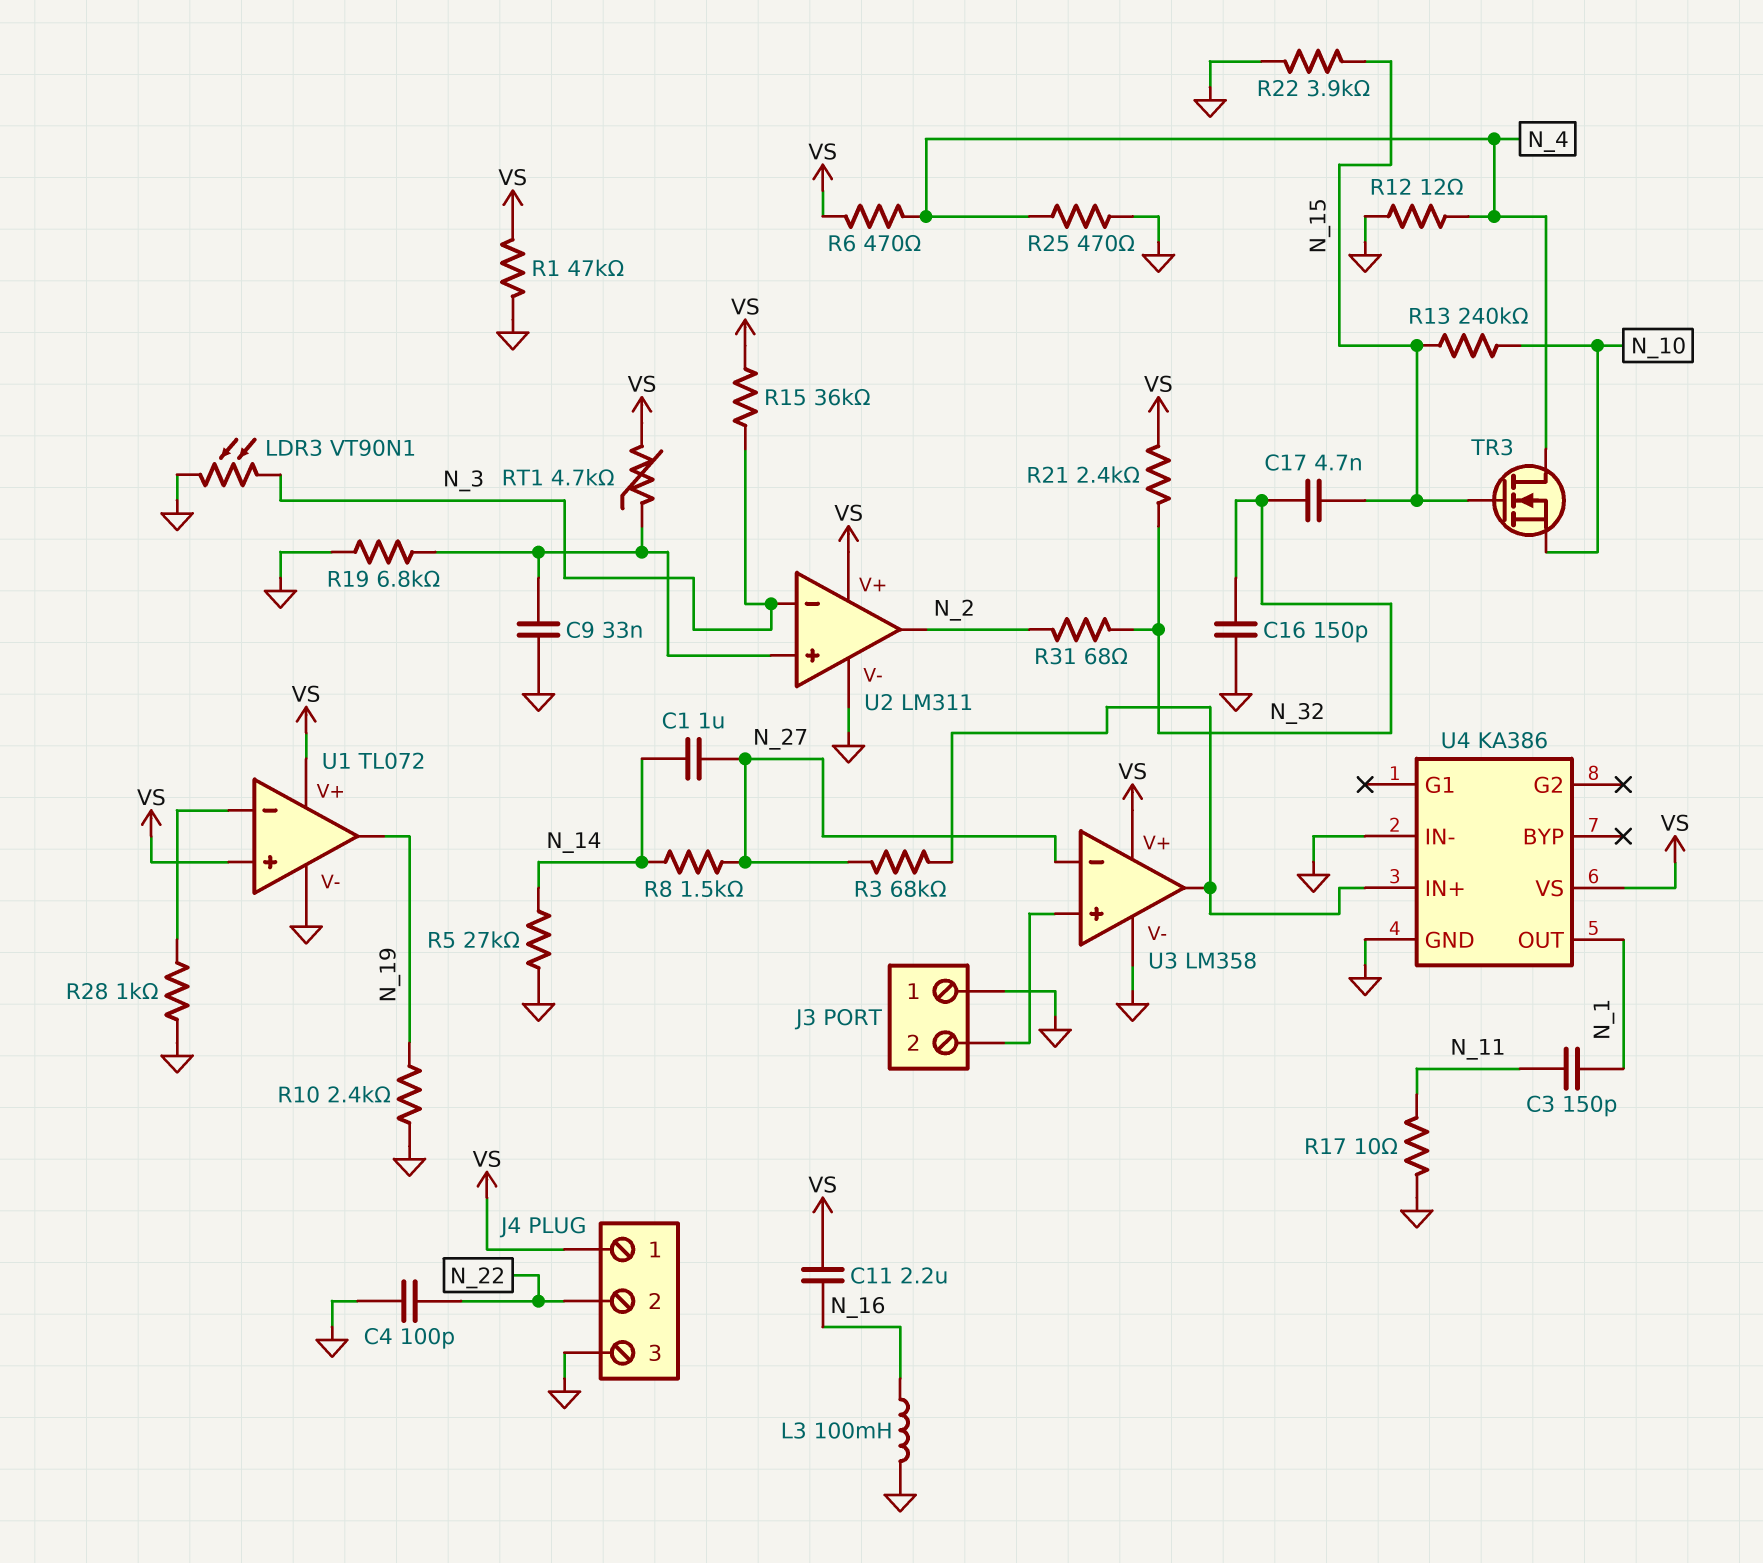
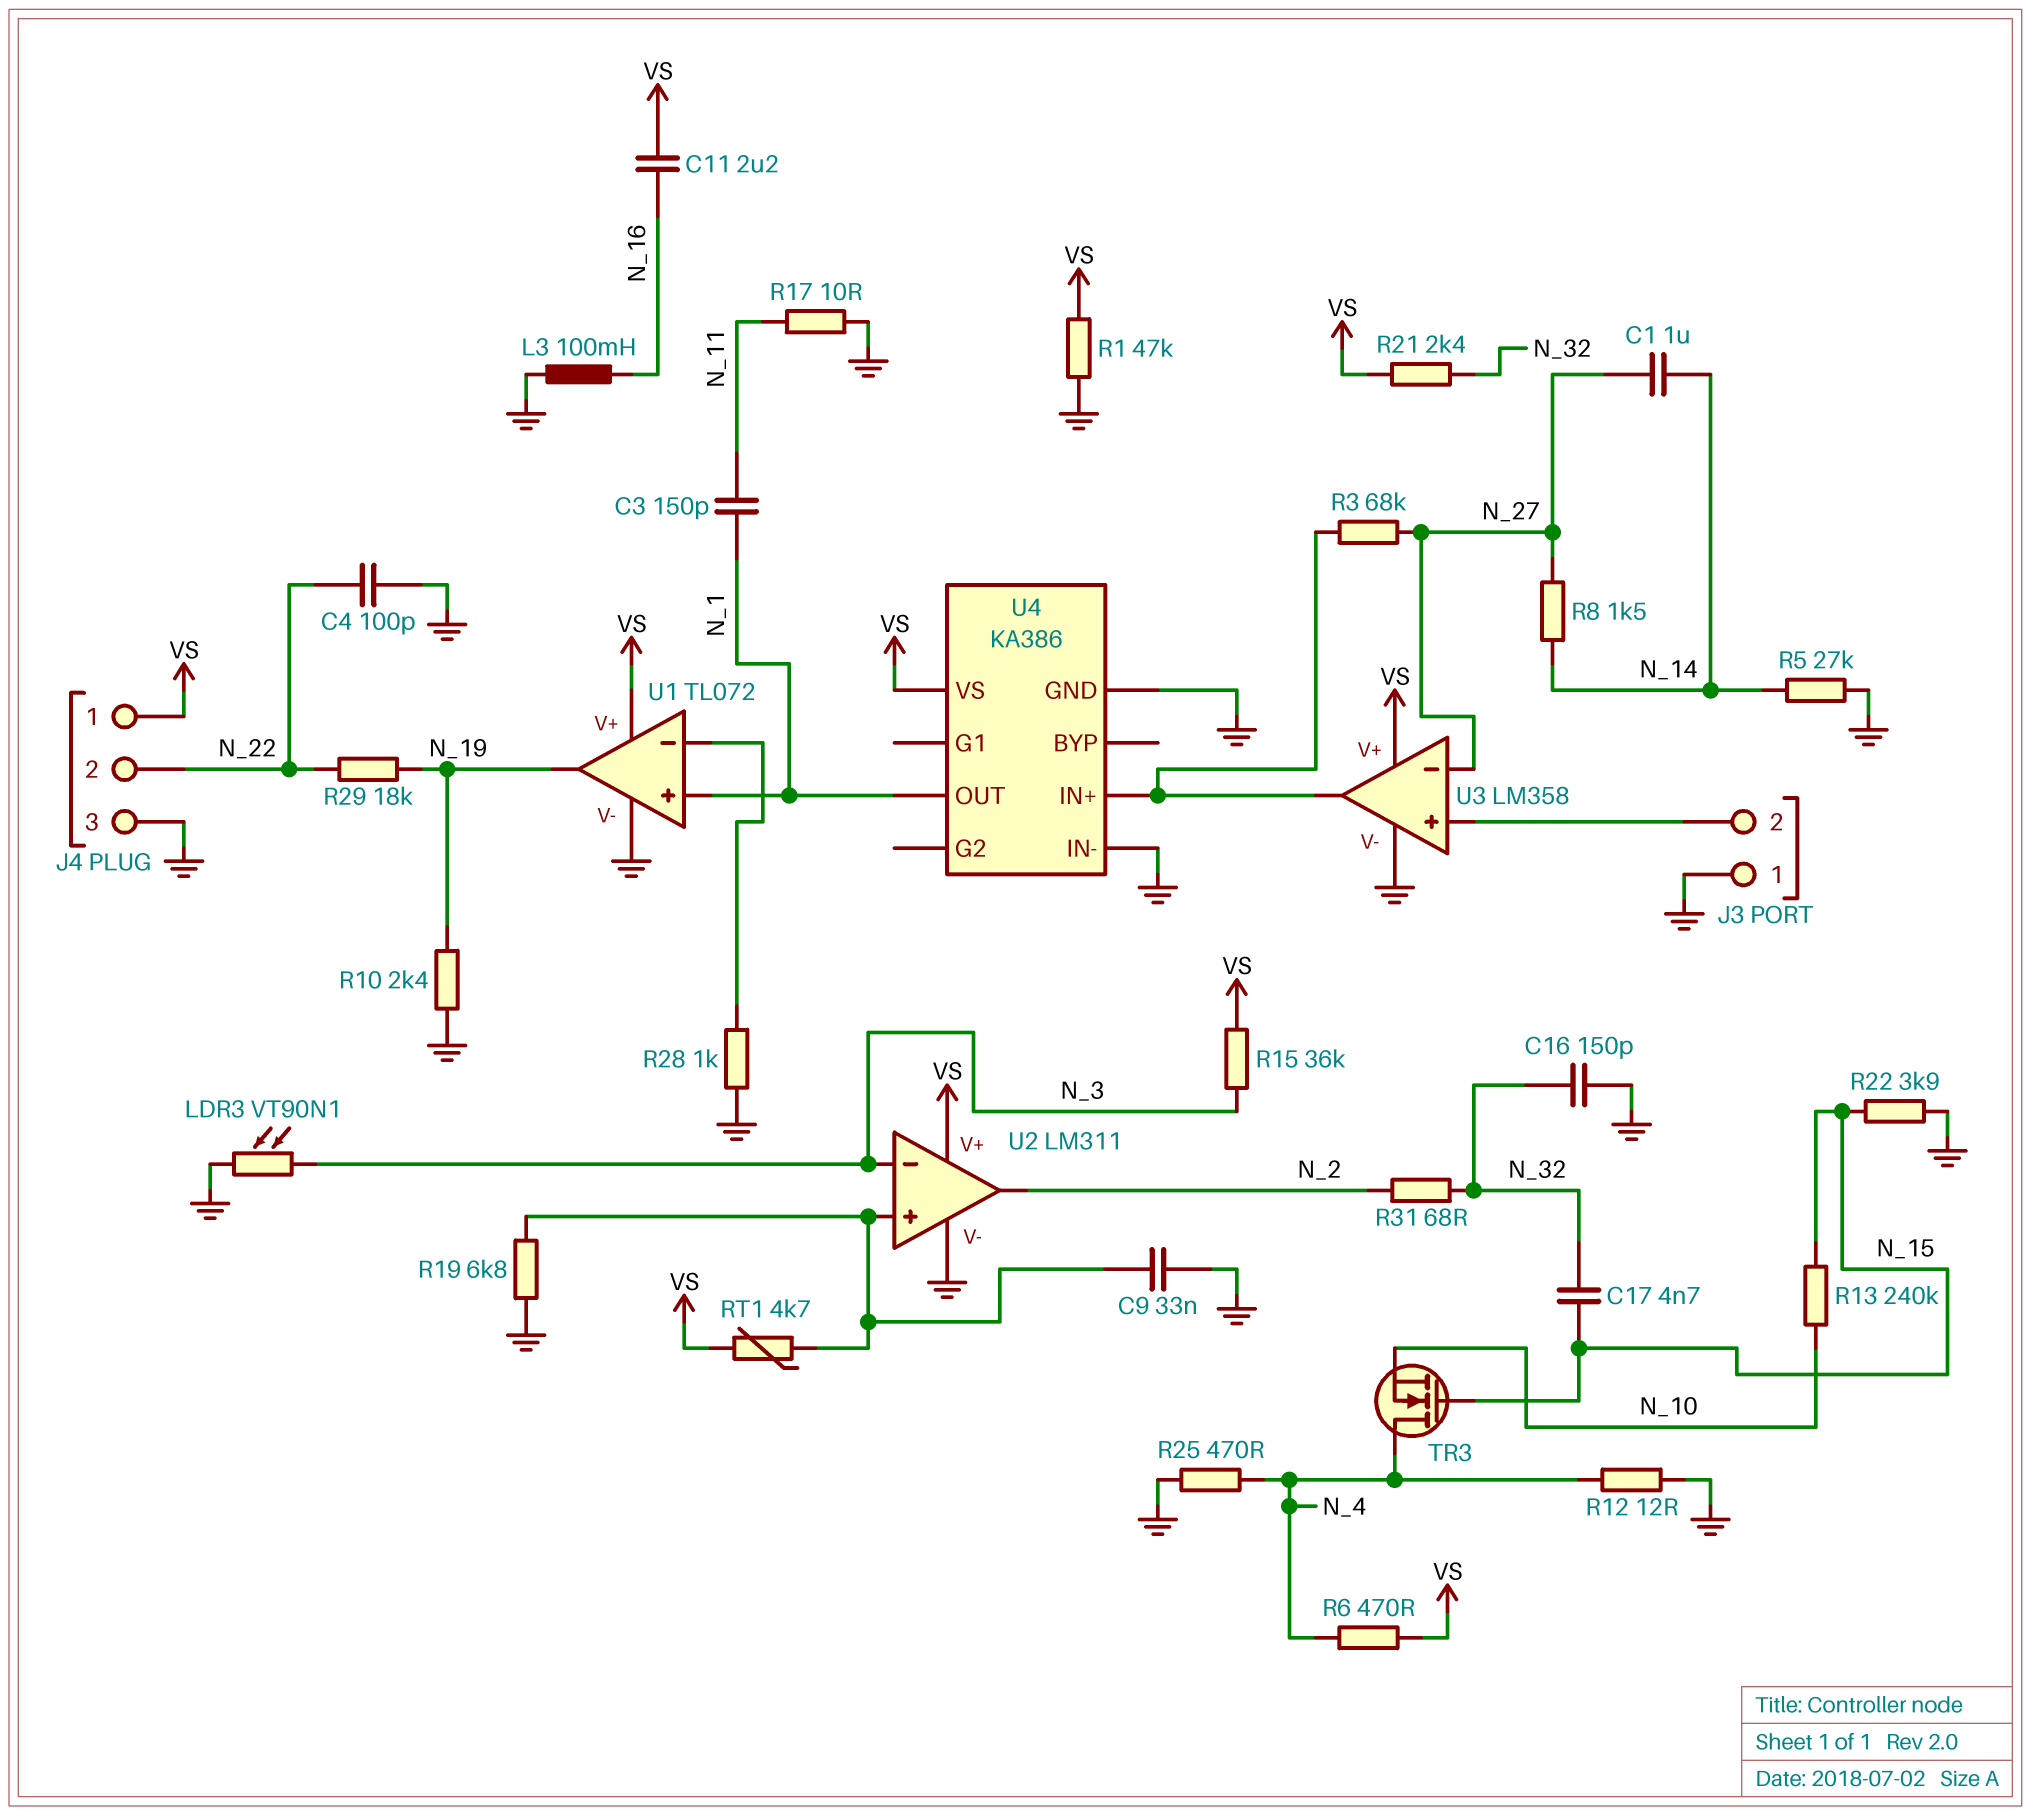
R29: none -> 18k (N_19, N_22)
U1 pin in+: VS -> N_1

